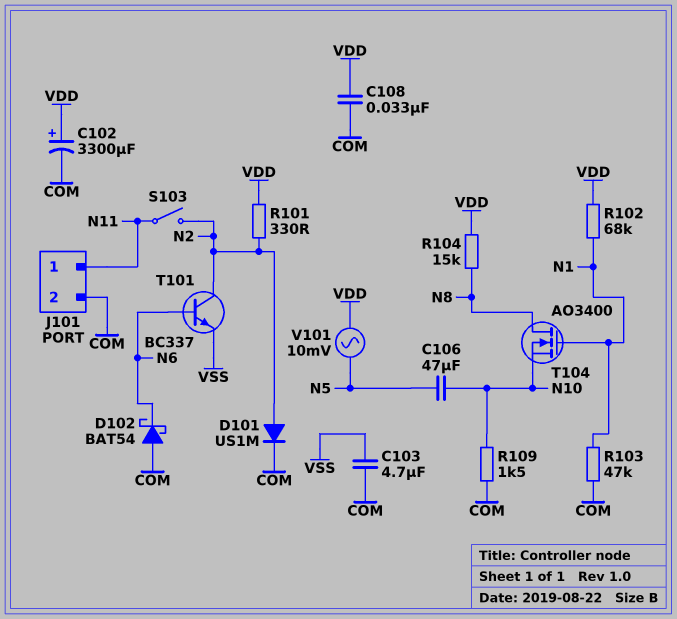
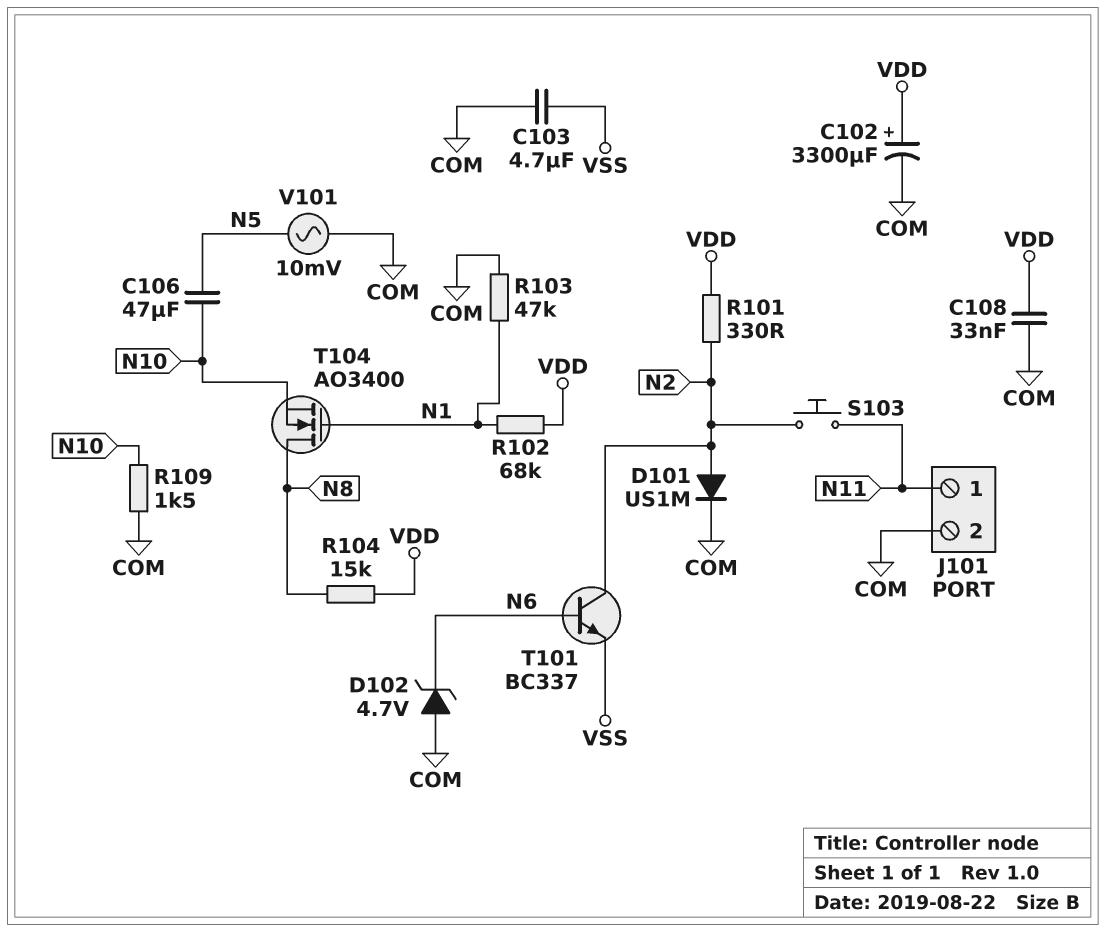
D102: schottky BAT54 (A COM, K N6) -> zener 4.7V (A COM, K N6)
S103: switch (N2, N11) -> button (N2, N11)
V101: AC 10mV (N5, VDD) -> AC 10mV (COM, N5)

